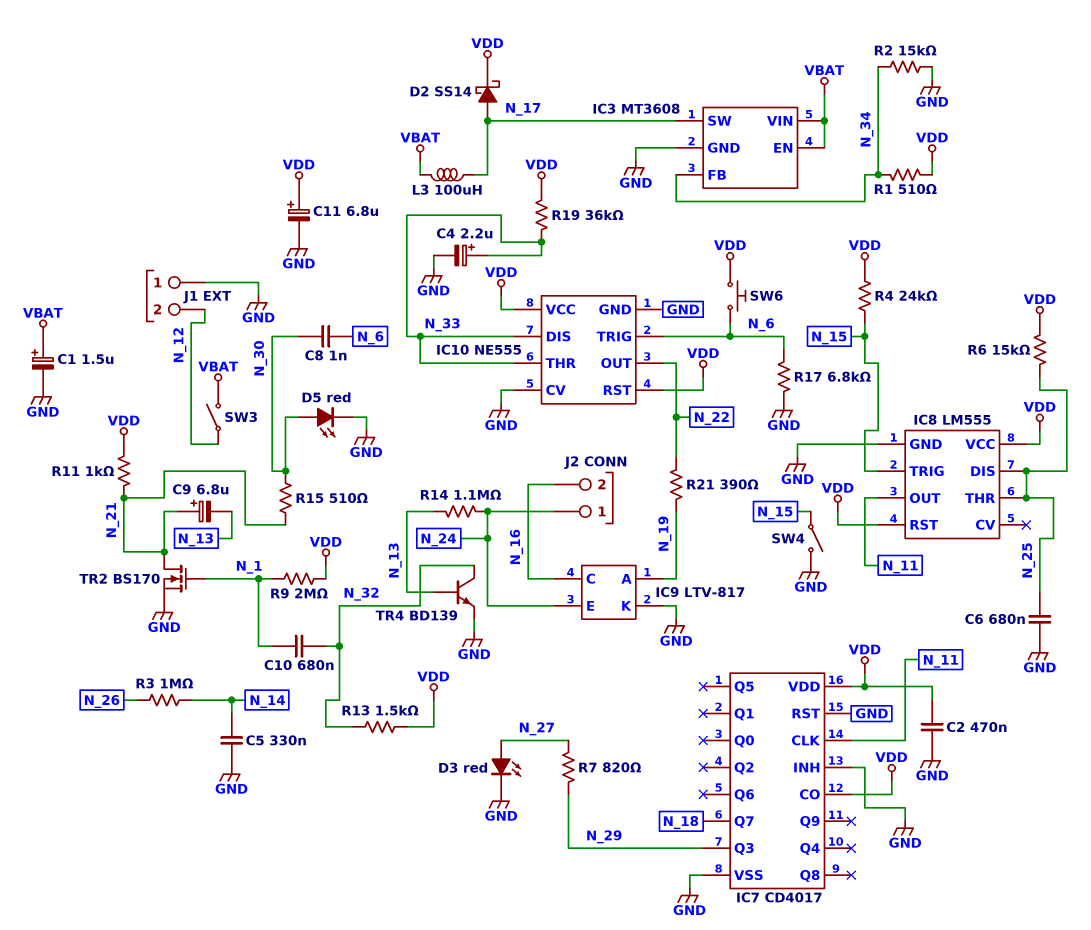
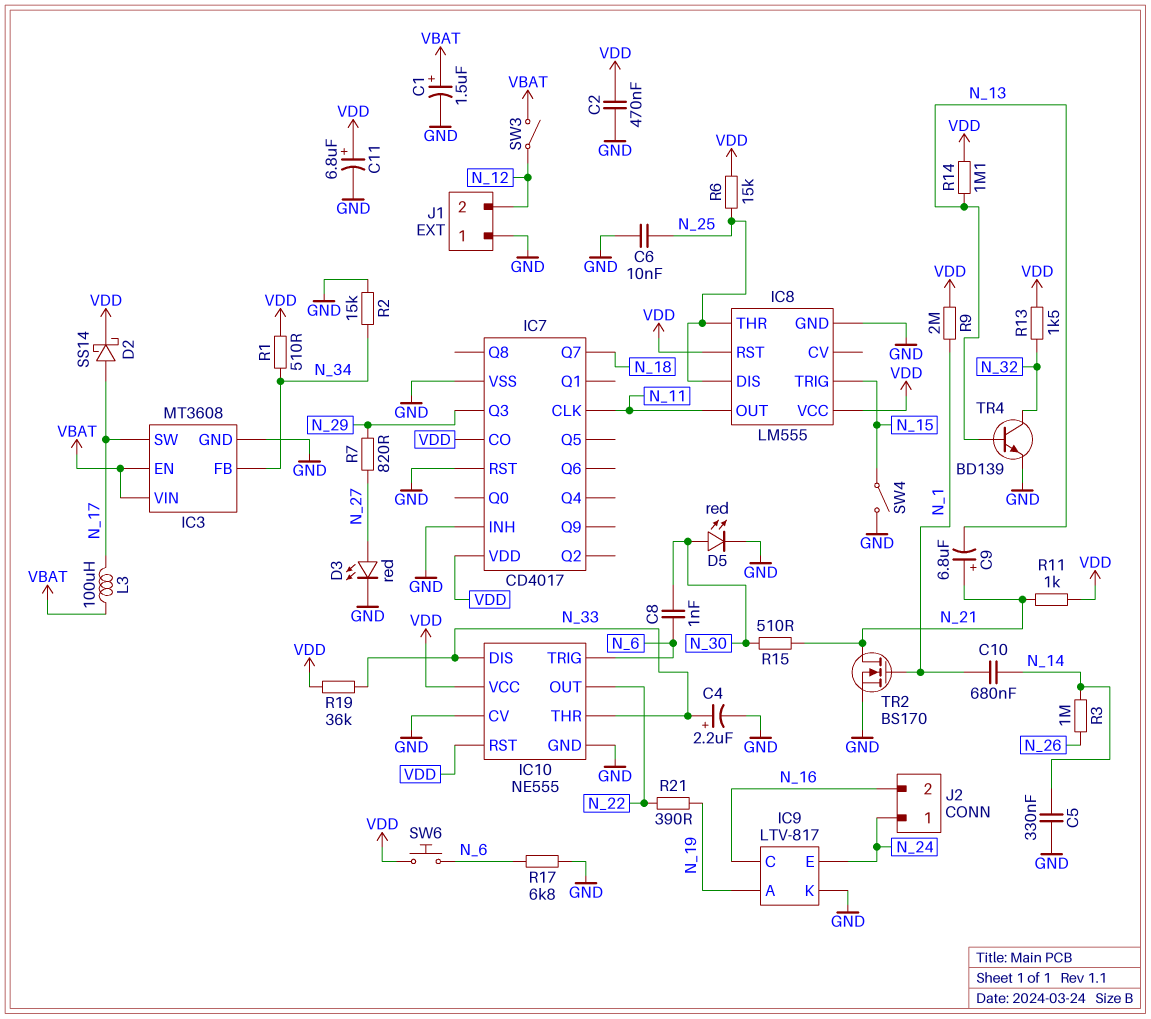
C6: 680nF (GND, N_25) -> 10nF (GND, N_25)
C10: 680nF (N_1, N_32) -> 680nF (N_1, N_14)
R4: 24k (N_15, VDD) -> none
R14: 1.1M (N_13, N_24) -> 1.1M (N_13, VDD)

